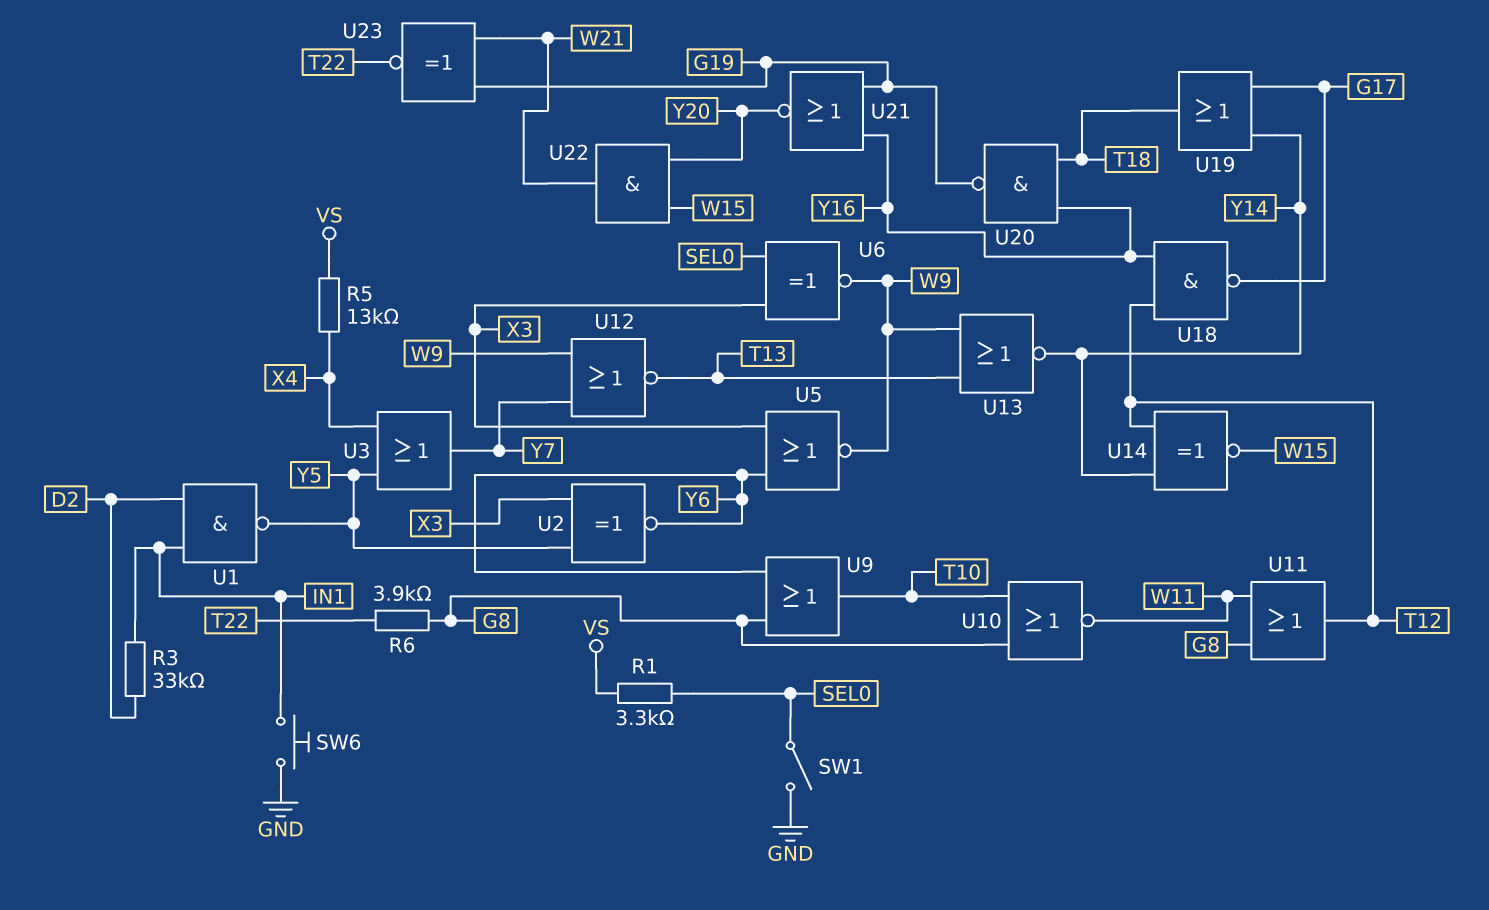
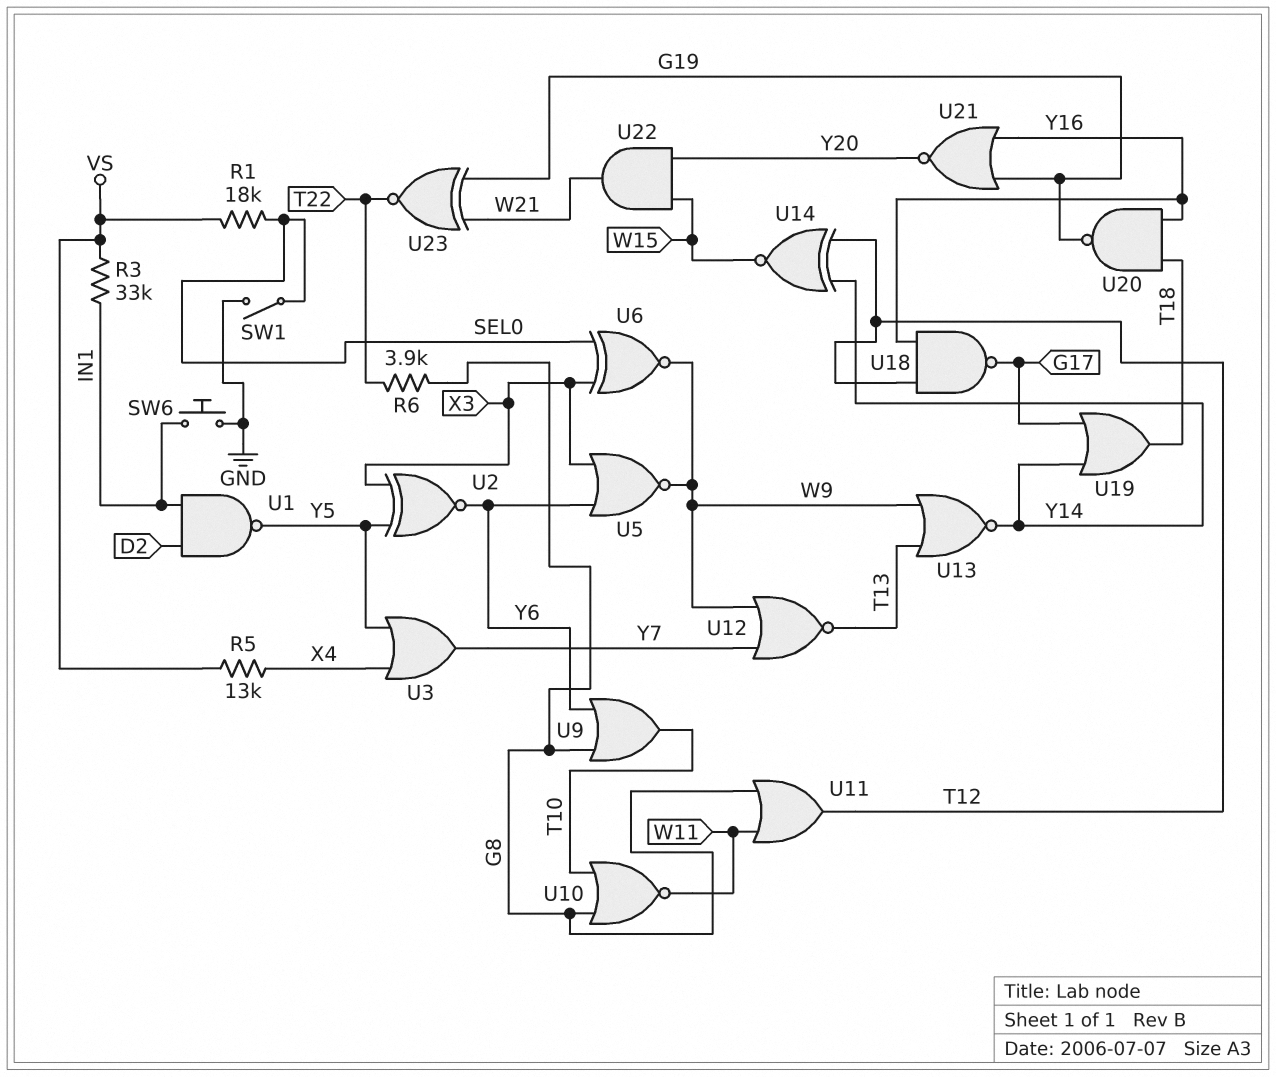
R1: 3.3k (SEL0, VS) -> 18k (SEL0, VS)
R3: 33k (D2, IN1) -> 33k (IN1, VS)

